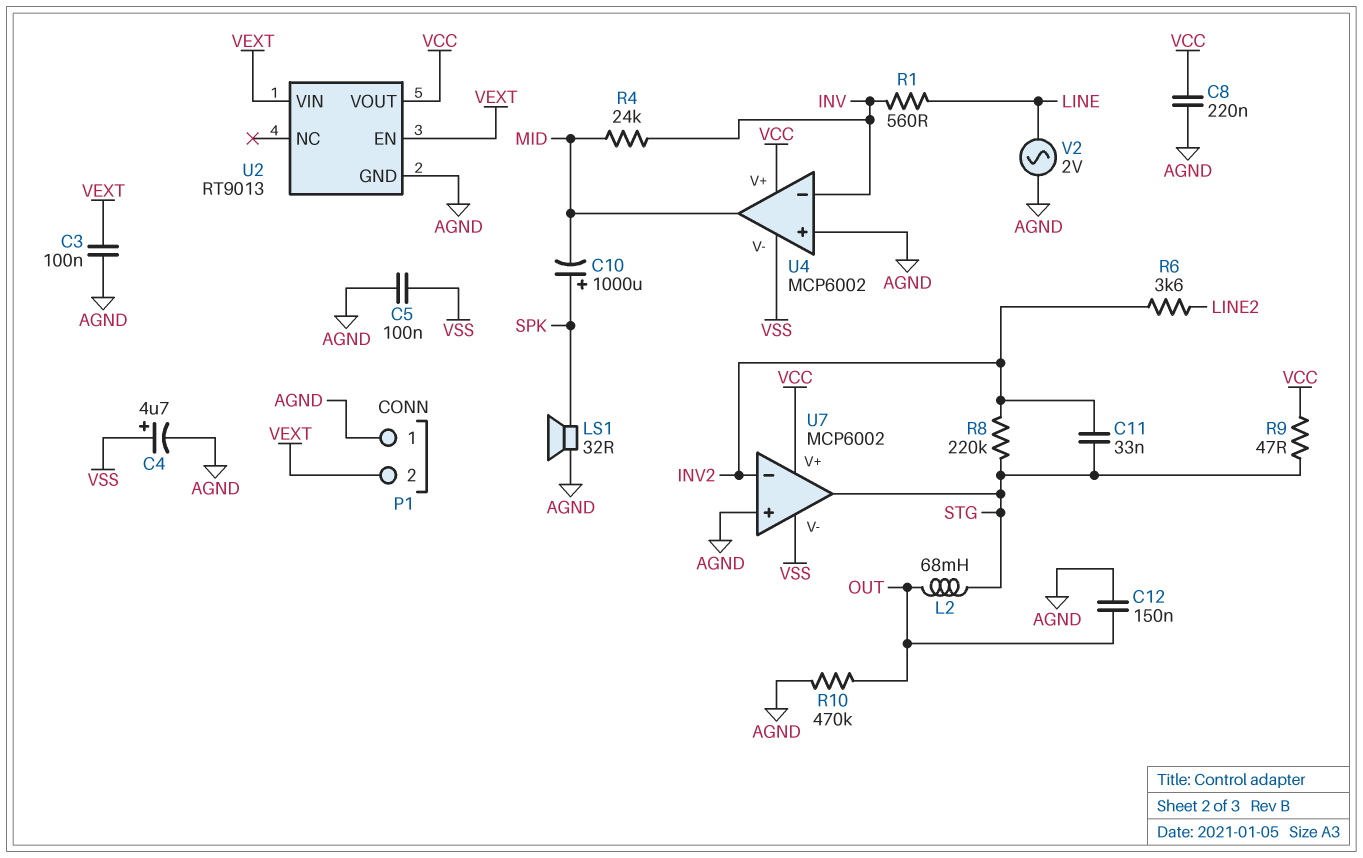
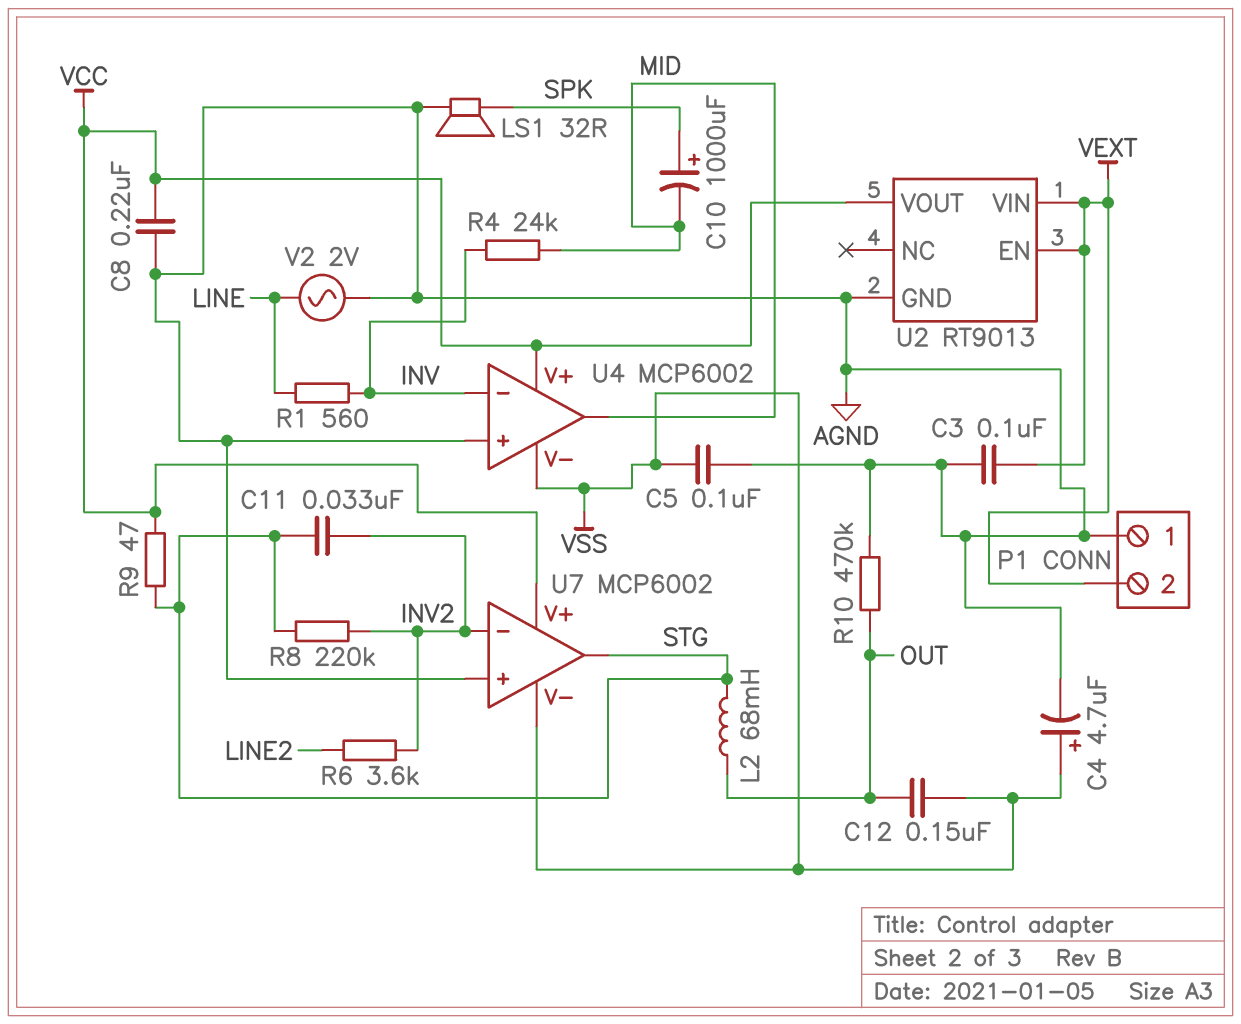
C12: 150nF (AGND, OUT) -> 150nF (OUT, VSS)

